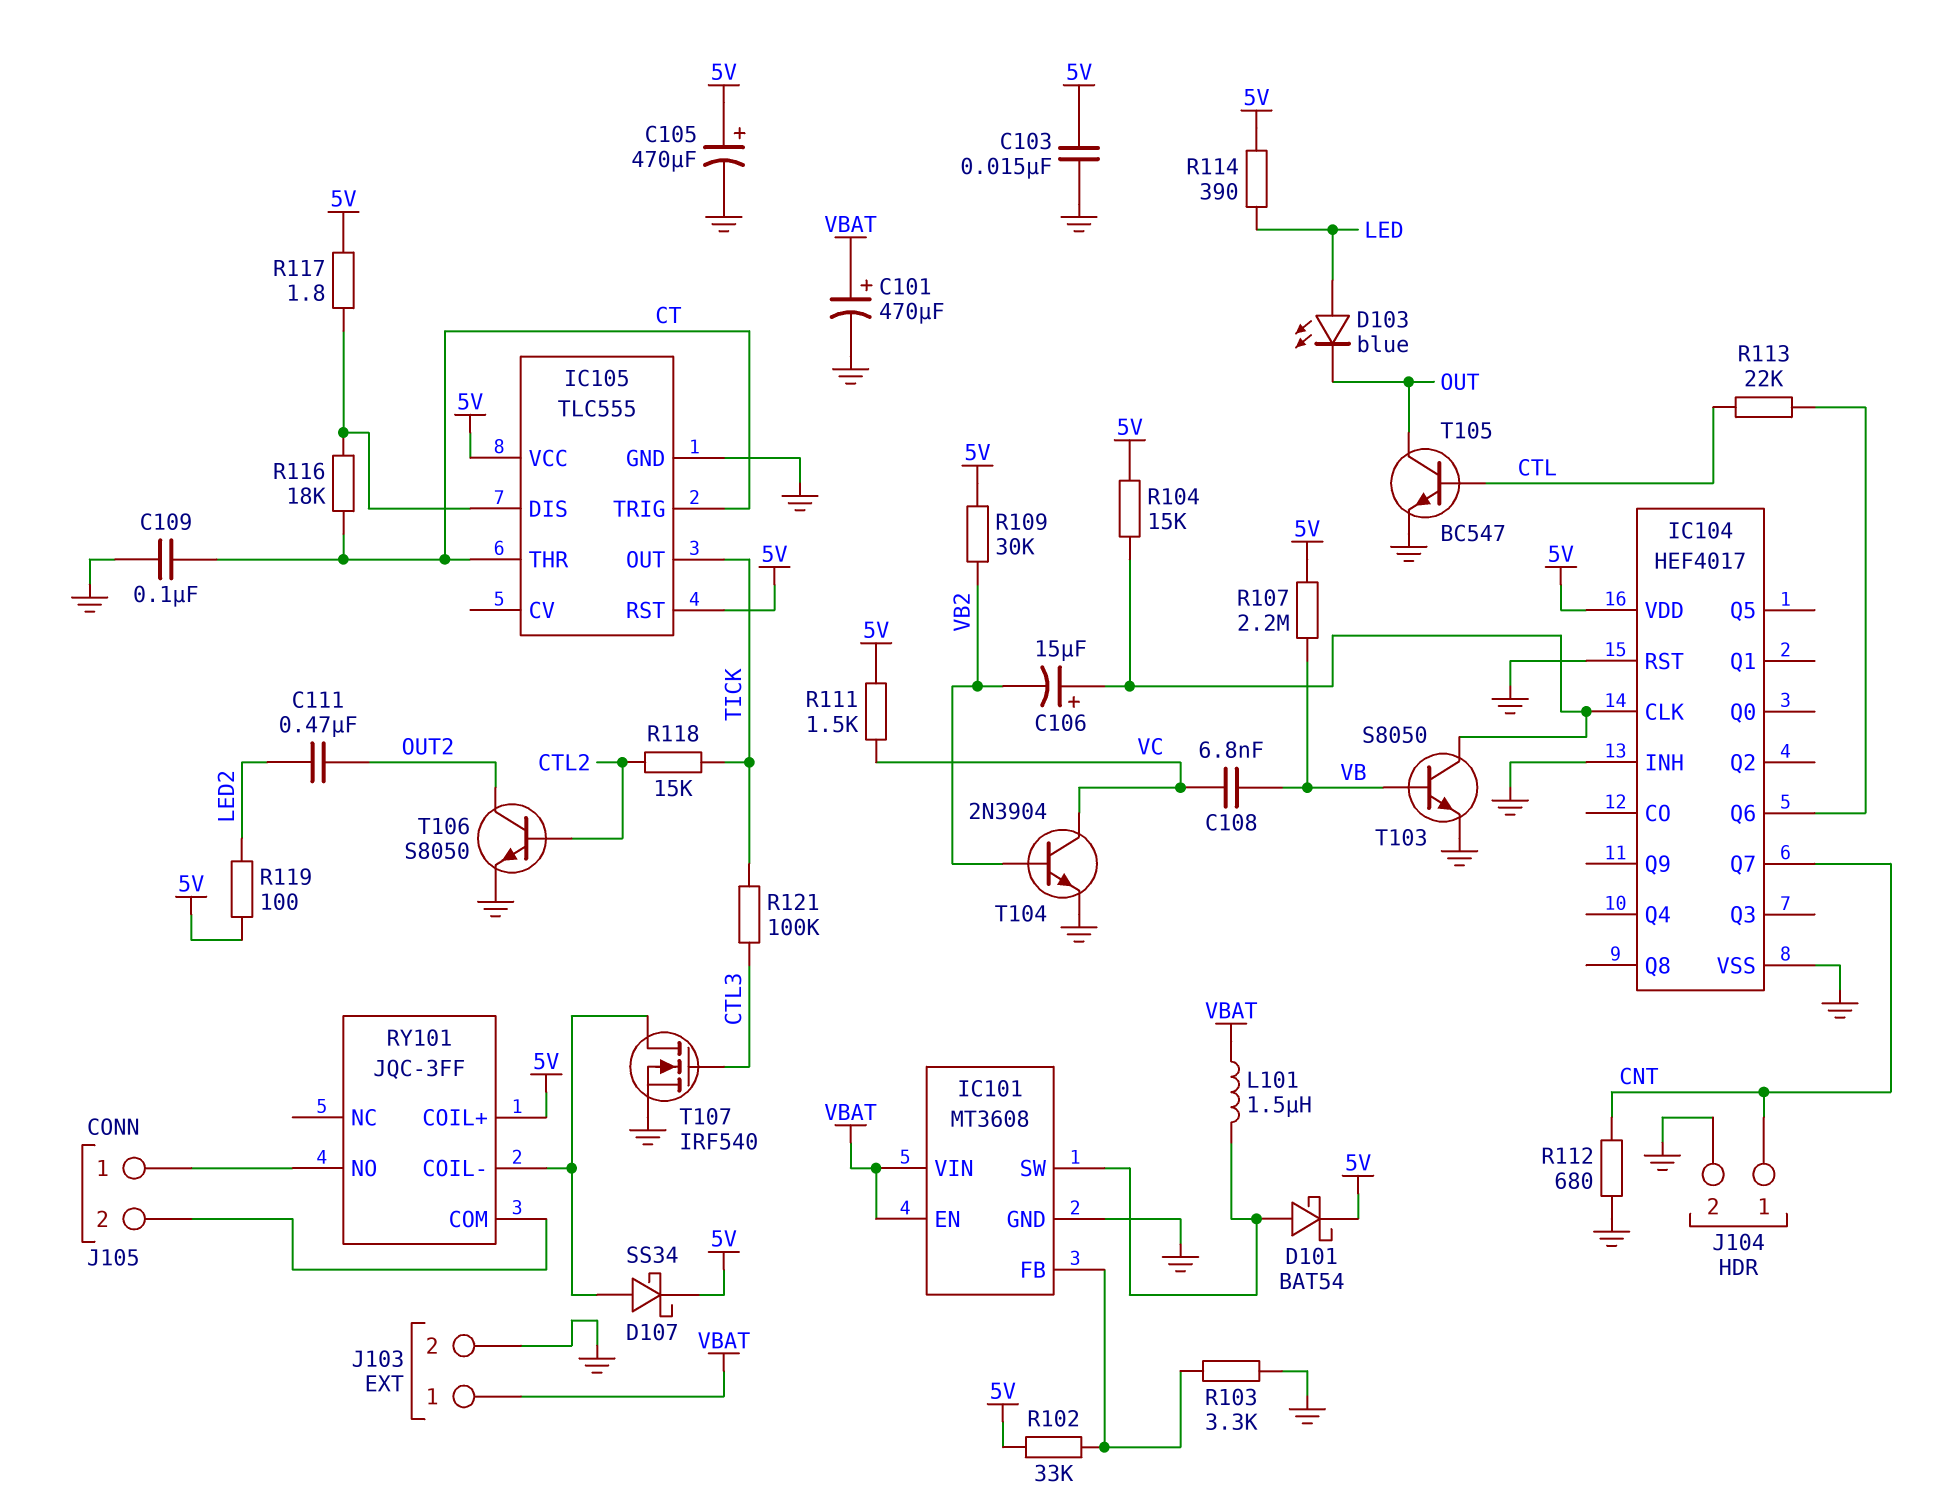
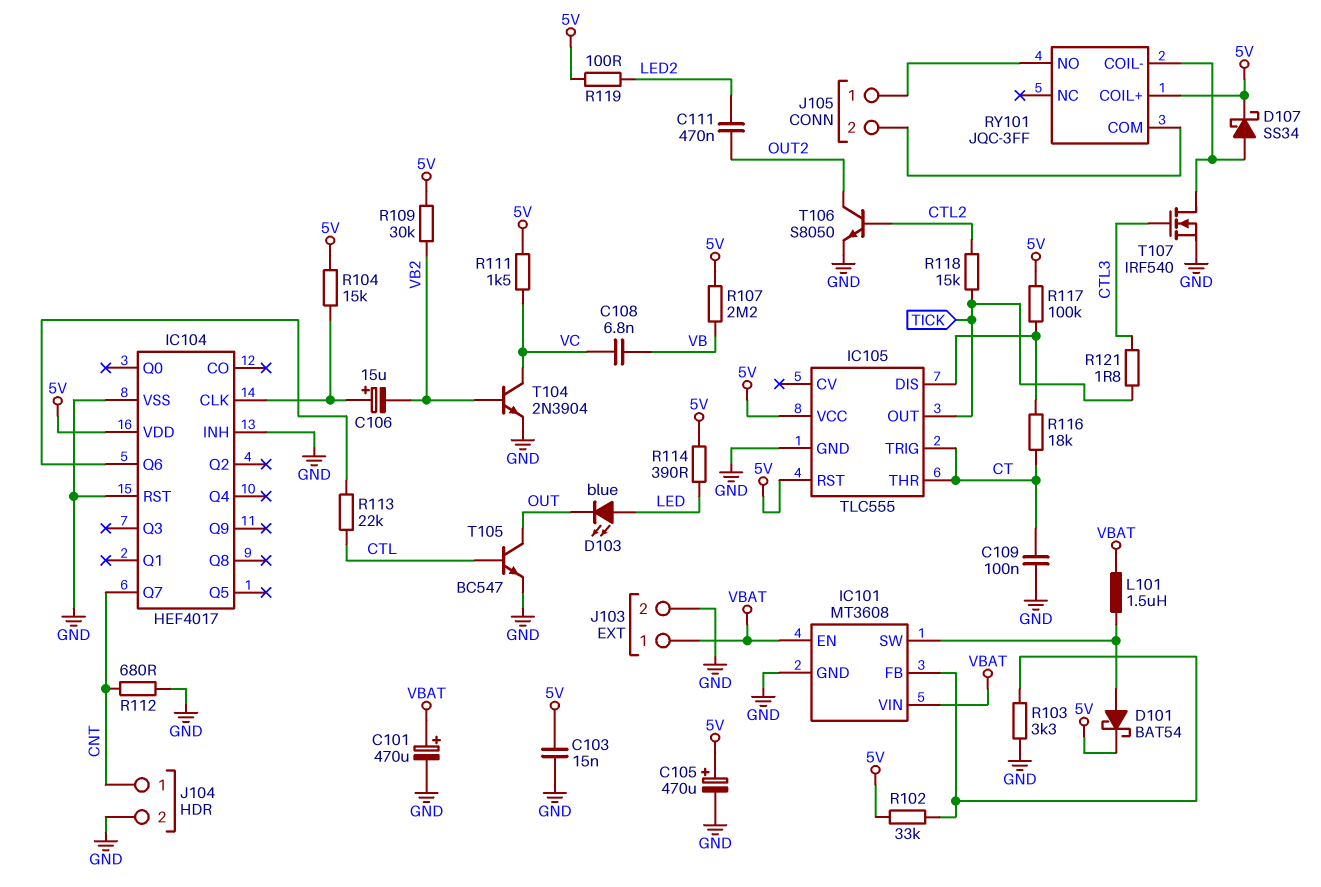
R117: 1.8 (5V, IC105/DIS) -> 100k (5V, IC105/DIS)
R121: 100k (CTL3, TICK) -> 1.8 (CTL3, TICK)
T103: NPN S8050 (B VB, C IC104/CLK, E GND) -> none

